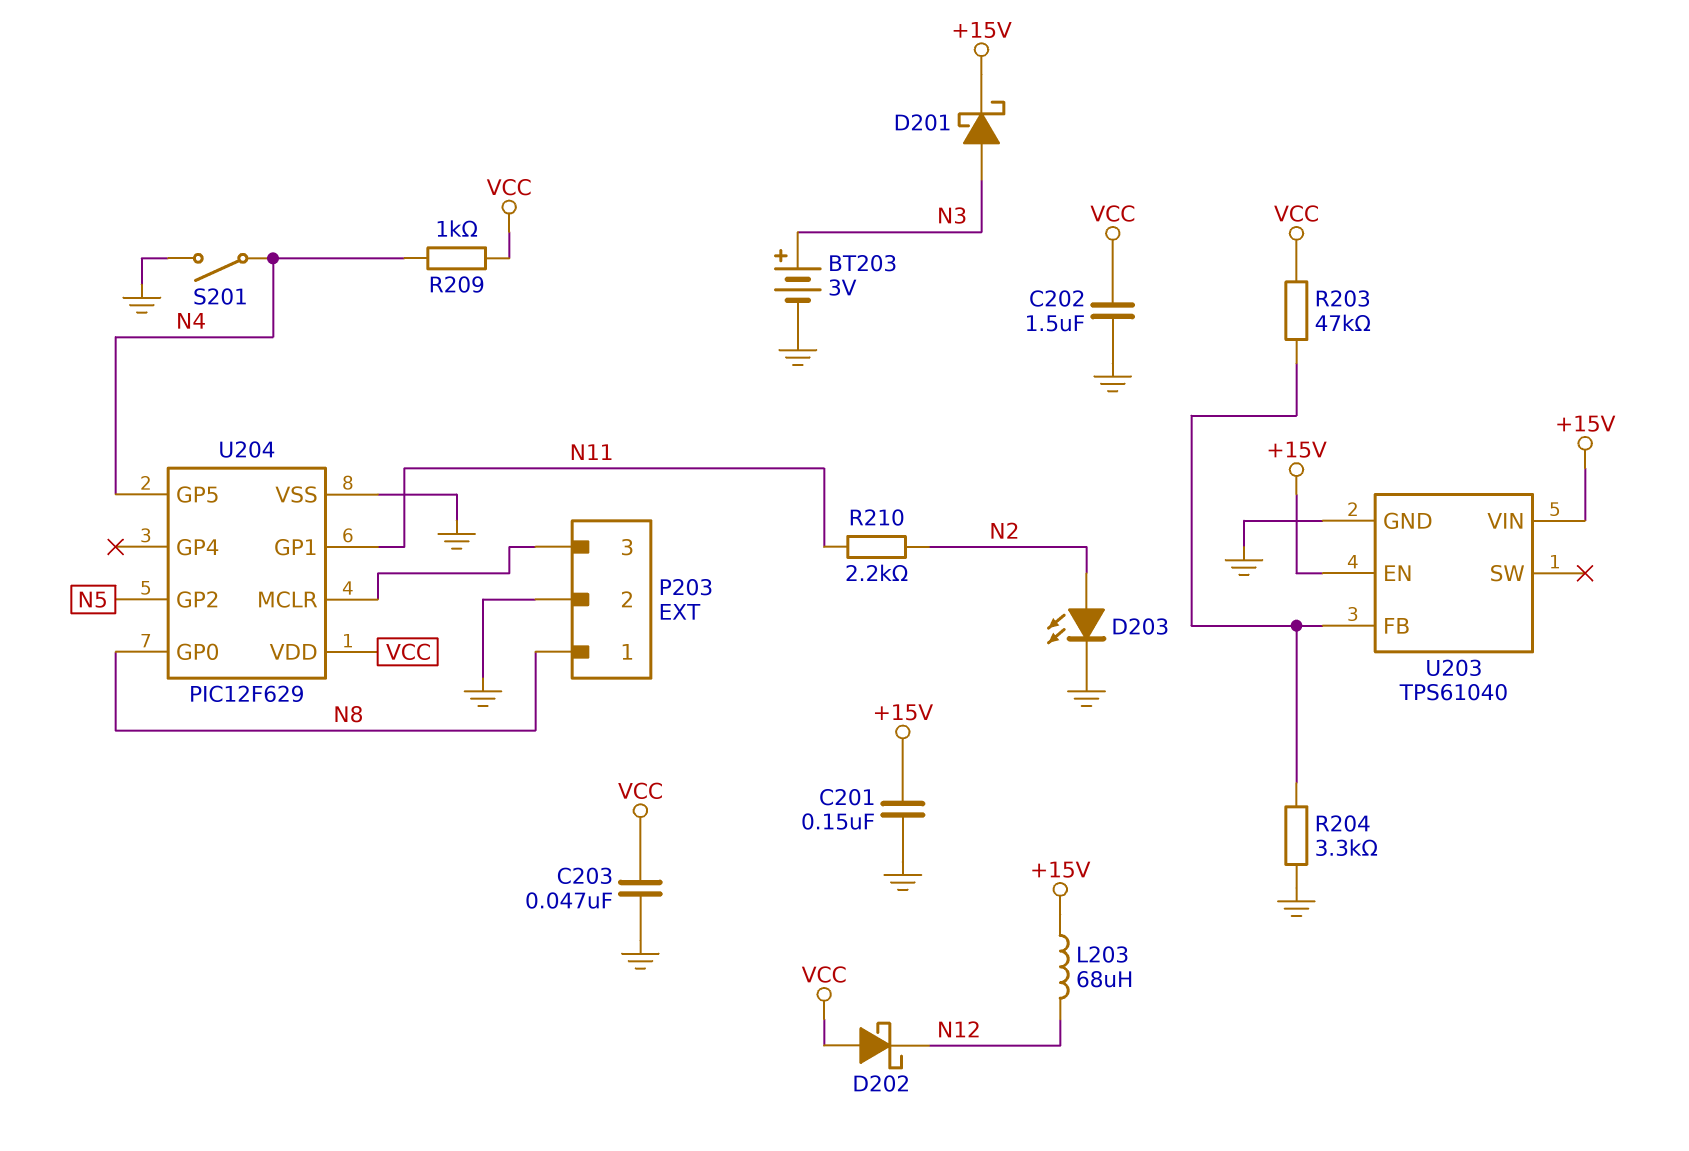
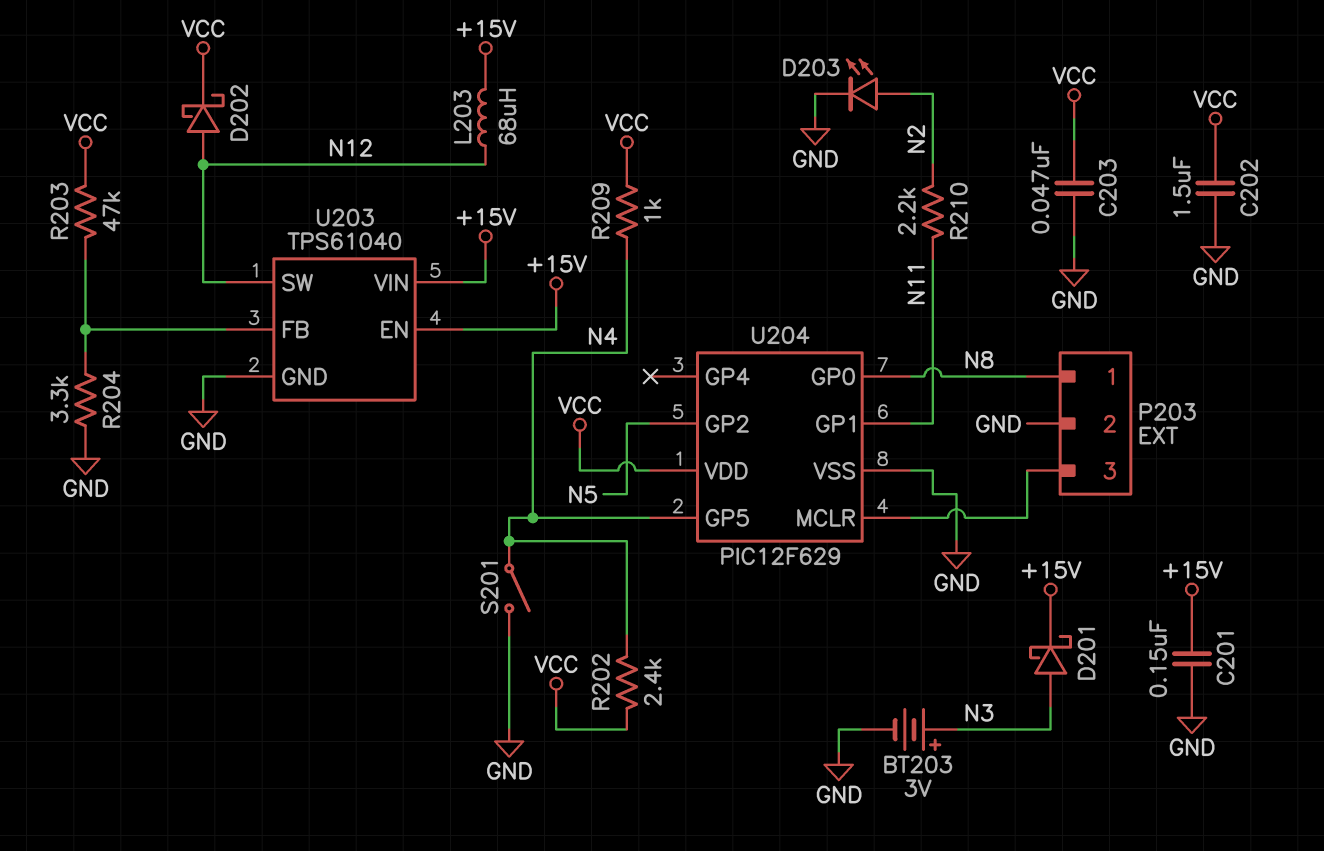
D202: schottky (A VCC, K N12) -> schottky (A N12, K VCC)
R202: none -> 2.4k (N4, VCC)
U203 pin SW: none -> N12

